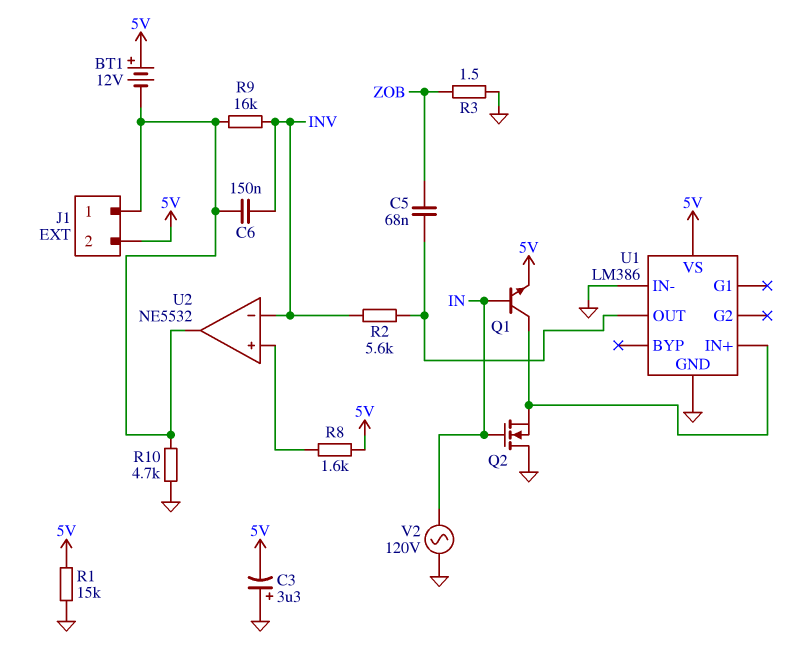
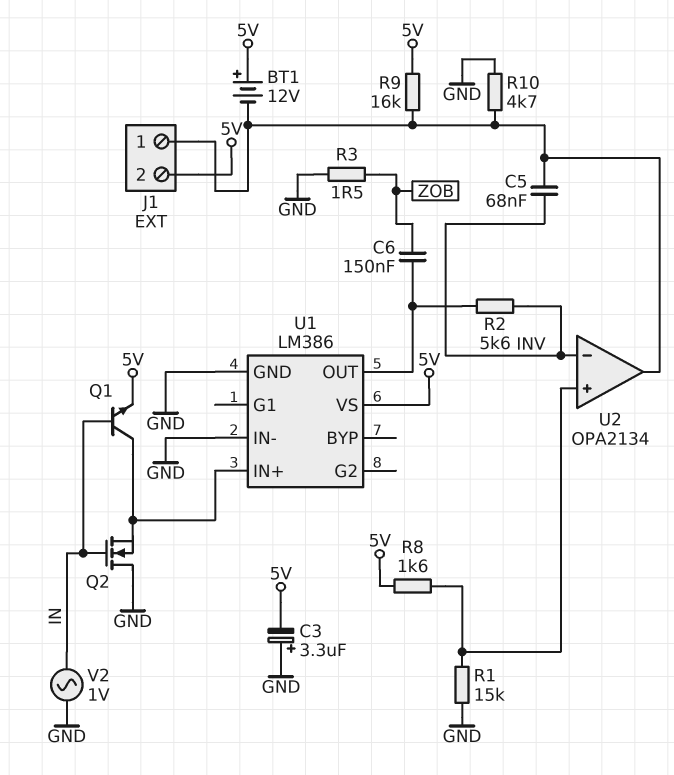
C5: 68nF (U1/OUT, ZOB) -> 68nF (INV, J1/1)
C6: 150nF (INV, J1/1) -> 150nF (U1/OUT, ZOB)
R1: 15k (5V, GND) -> 15k (GND, U2/in+)
R9: 16k (INV, J1/1) -> 16k (5V, J1/1)
U2: NE5532 -> OPA2134
V2: AC 120V (GND, IN) -> AC 1V (GND, IN)

